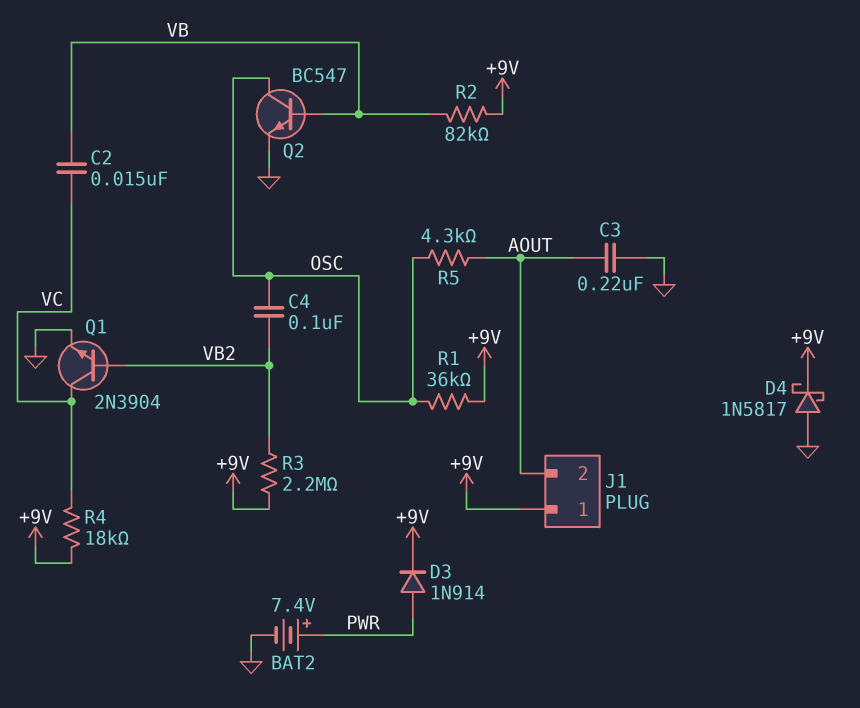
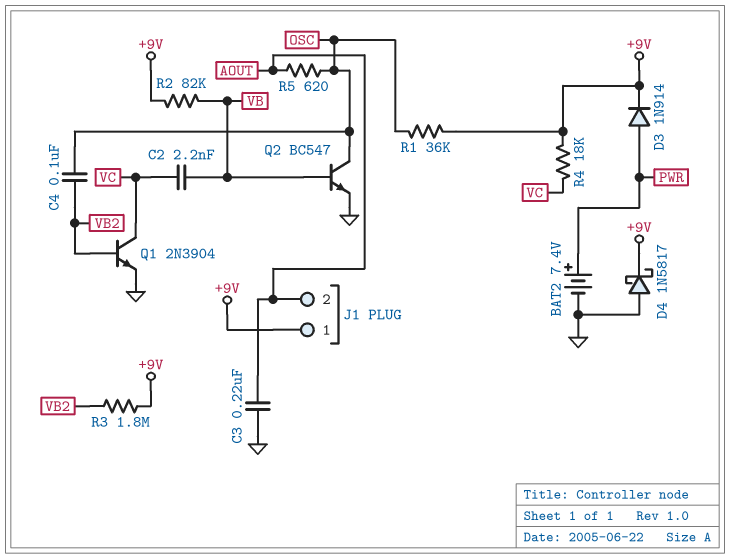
C2: 15nF (VB, VC) -> 2.2nF (VB, VC)
R3: 2.2M (+9V, VB2) -> 1.8M (+9V, VB2)
R5: 4.3k (AOUT, OSC) -> 620 (AOUT, OSC)

